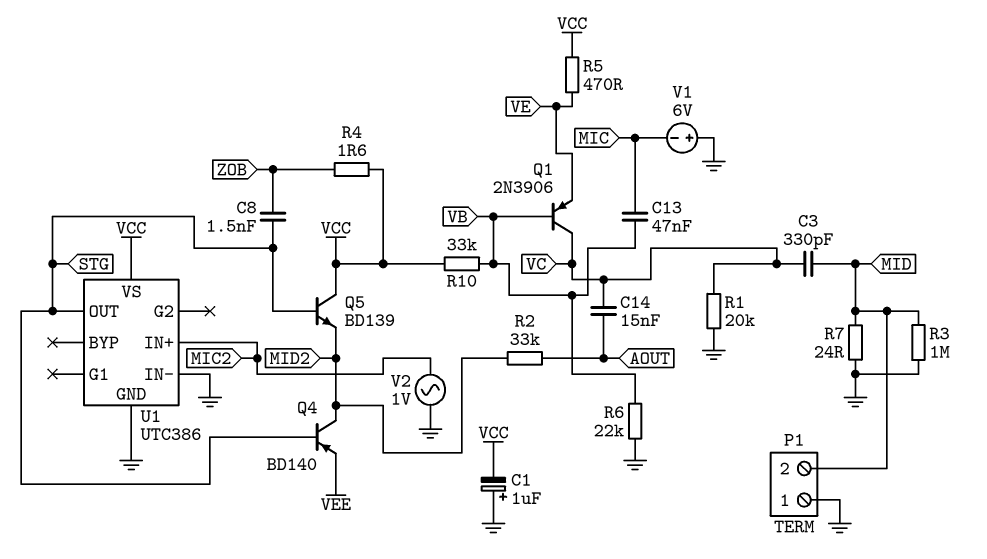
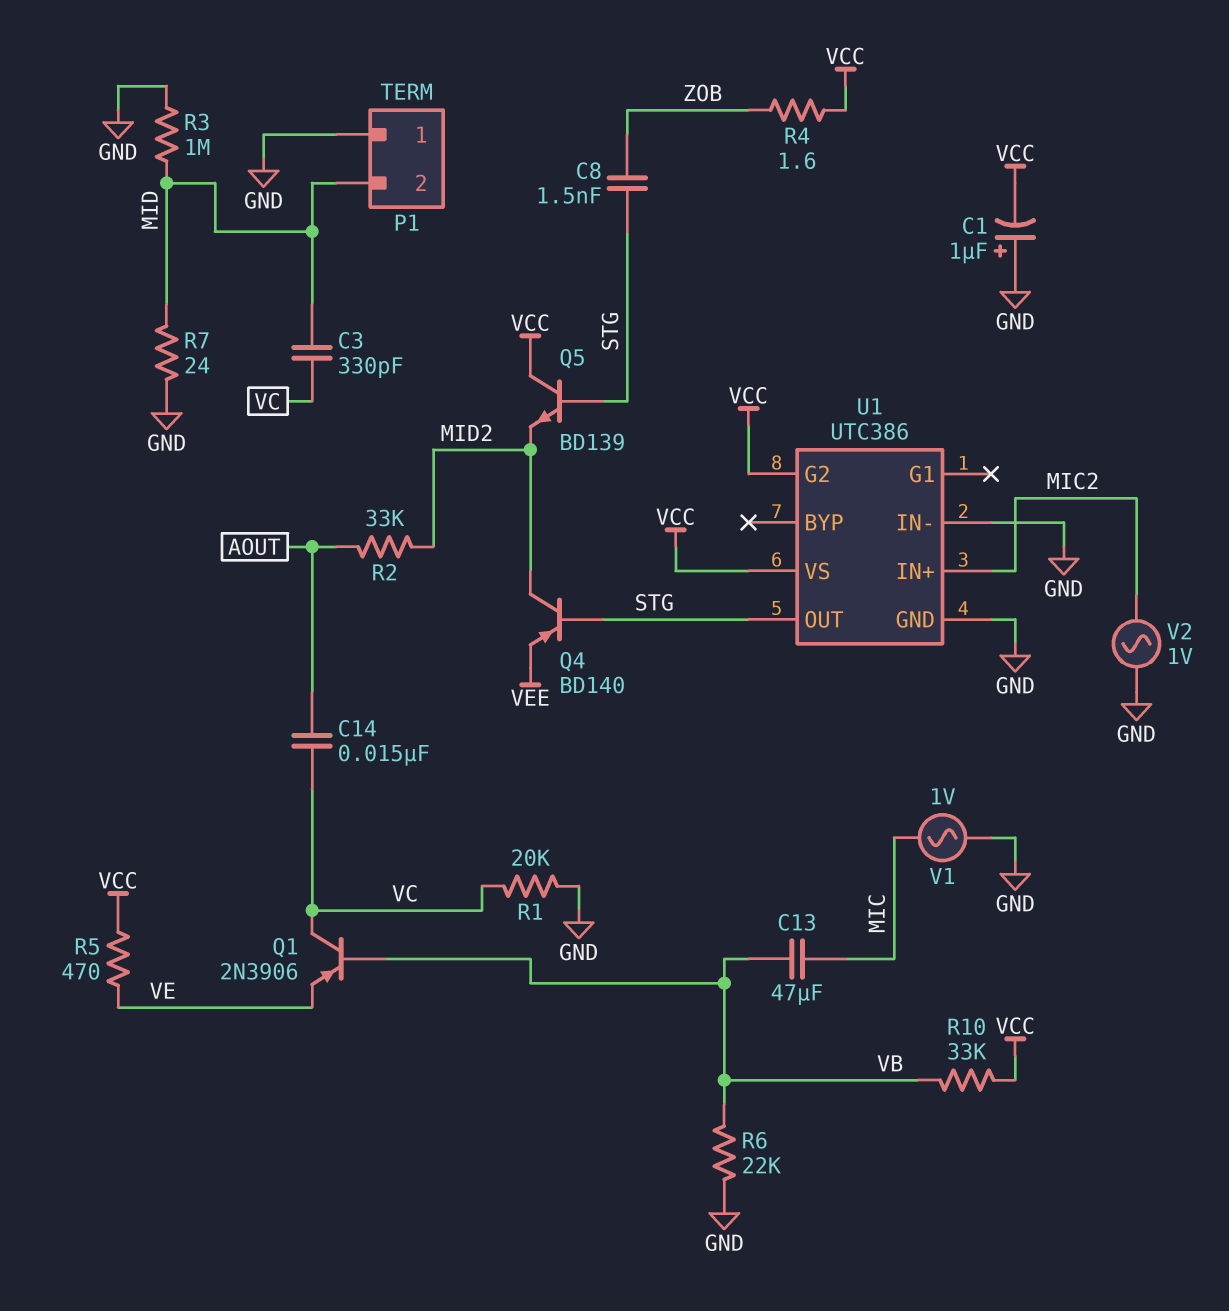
C13: 47nF (MIC, VB) -> 47uF (MIC, VB)
U1 pin G2: none -> VCC
V1: 6V (plus GND, minus MIC) -> AC 1V (GND, MIC)

